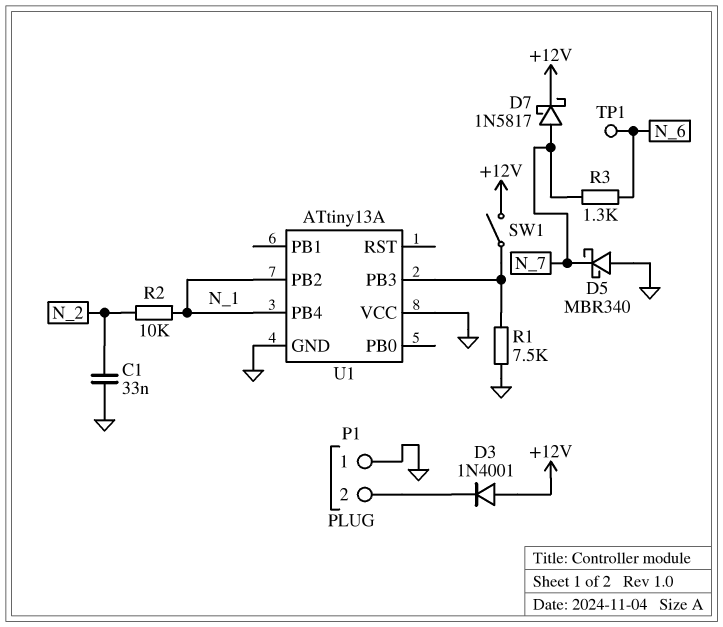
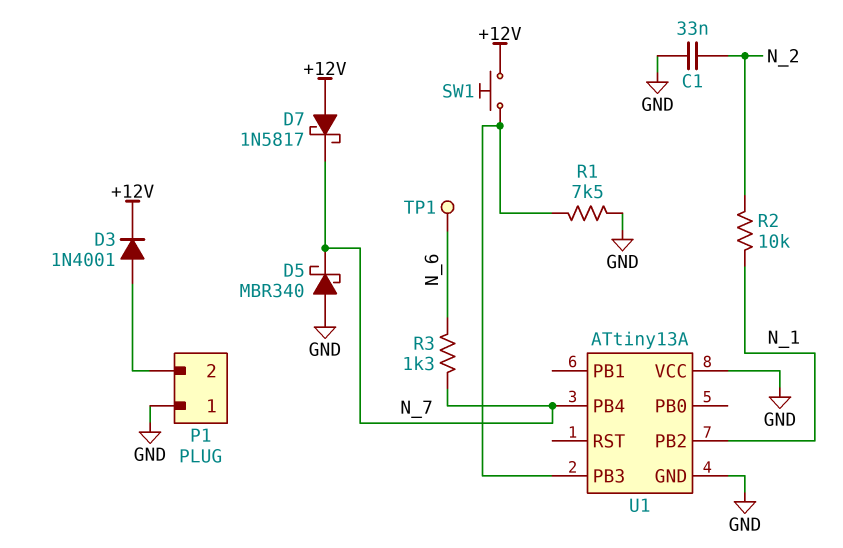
D3: diode 1N4001 (A +12V, K P1/2) -> diode 1N4001 (A P1/2, K +12V)
D7: schottky 1N5817 (A N_7, K +12V) -> schottky 1N5817 (A +12V, K N_7)
SW1: switch (+12V, U1/PB3) -> button (+12V, U1/PB3)
U1 pin PB4: N_1 -> N_7

